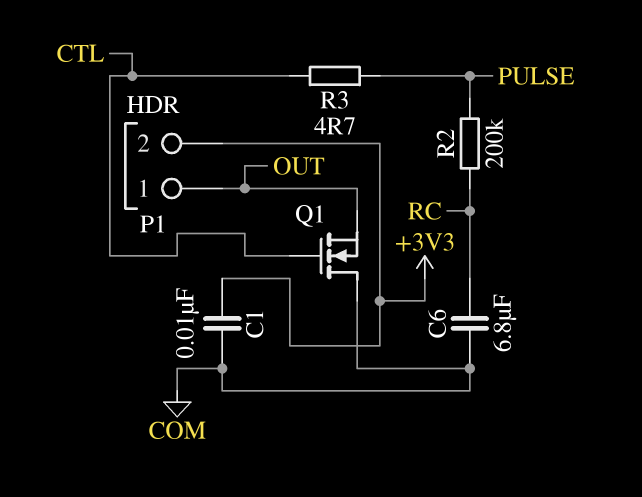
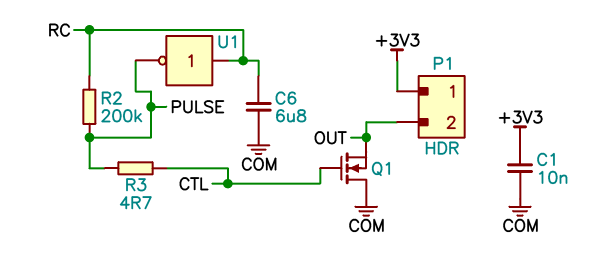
P1 pin 1: OUT -> +3V3
P1 pin 2: +3V3 -> OUT
U1: none -> NOT (in RC, out PULSE)

